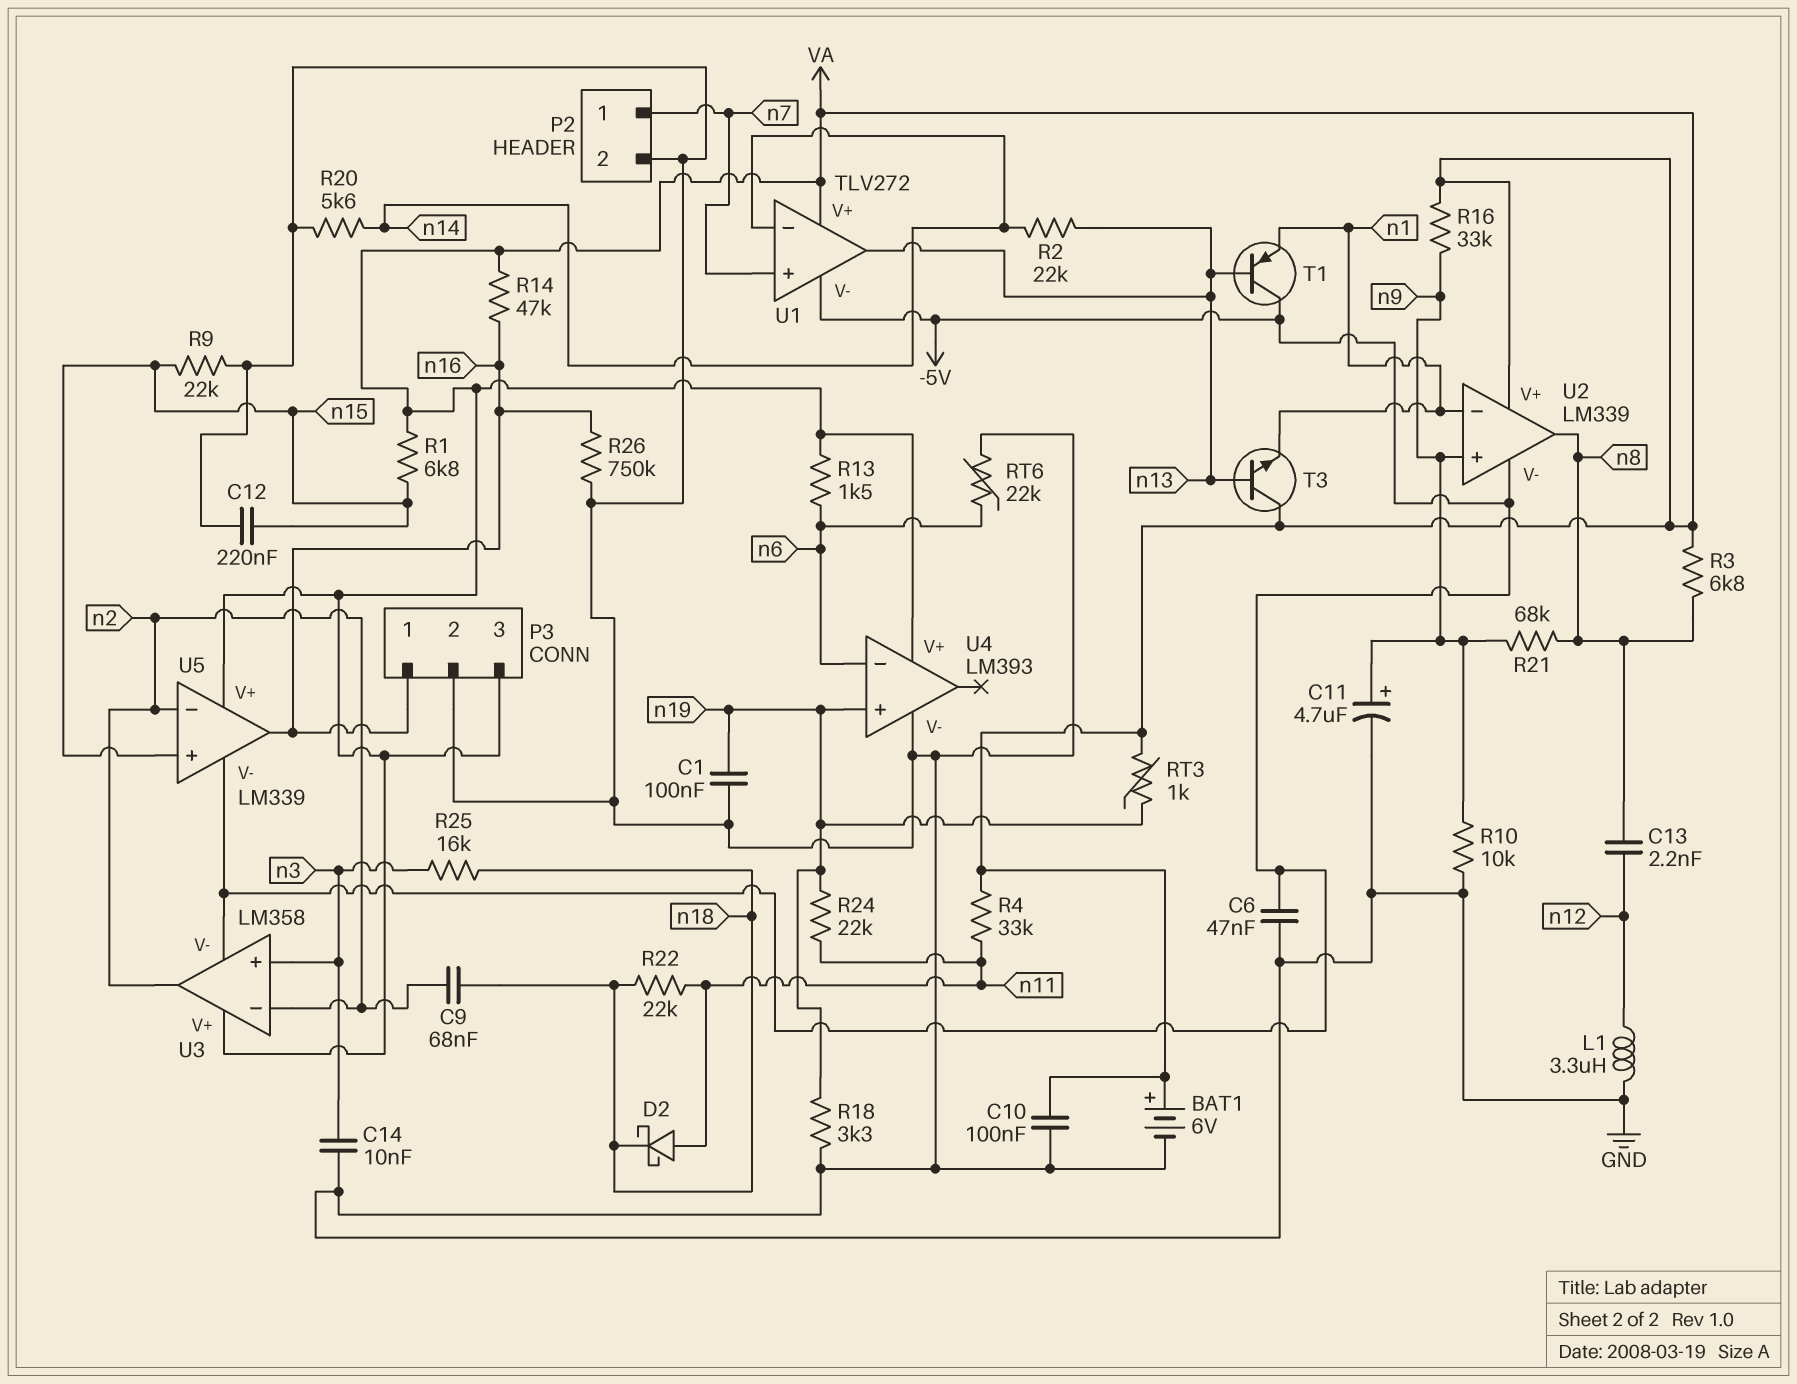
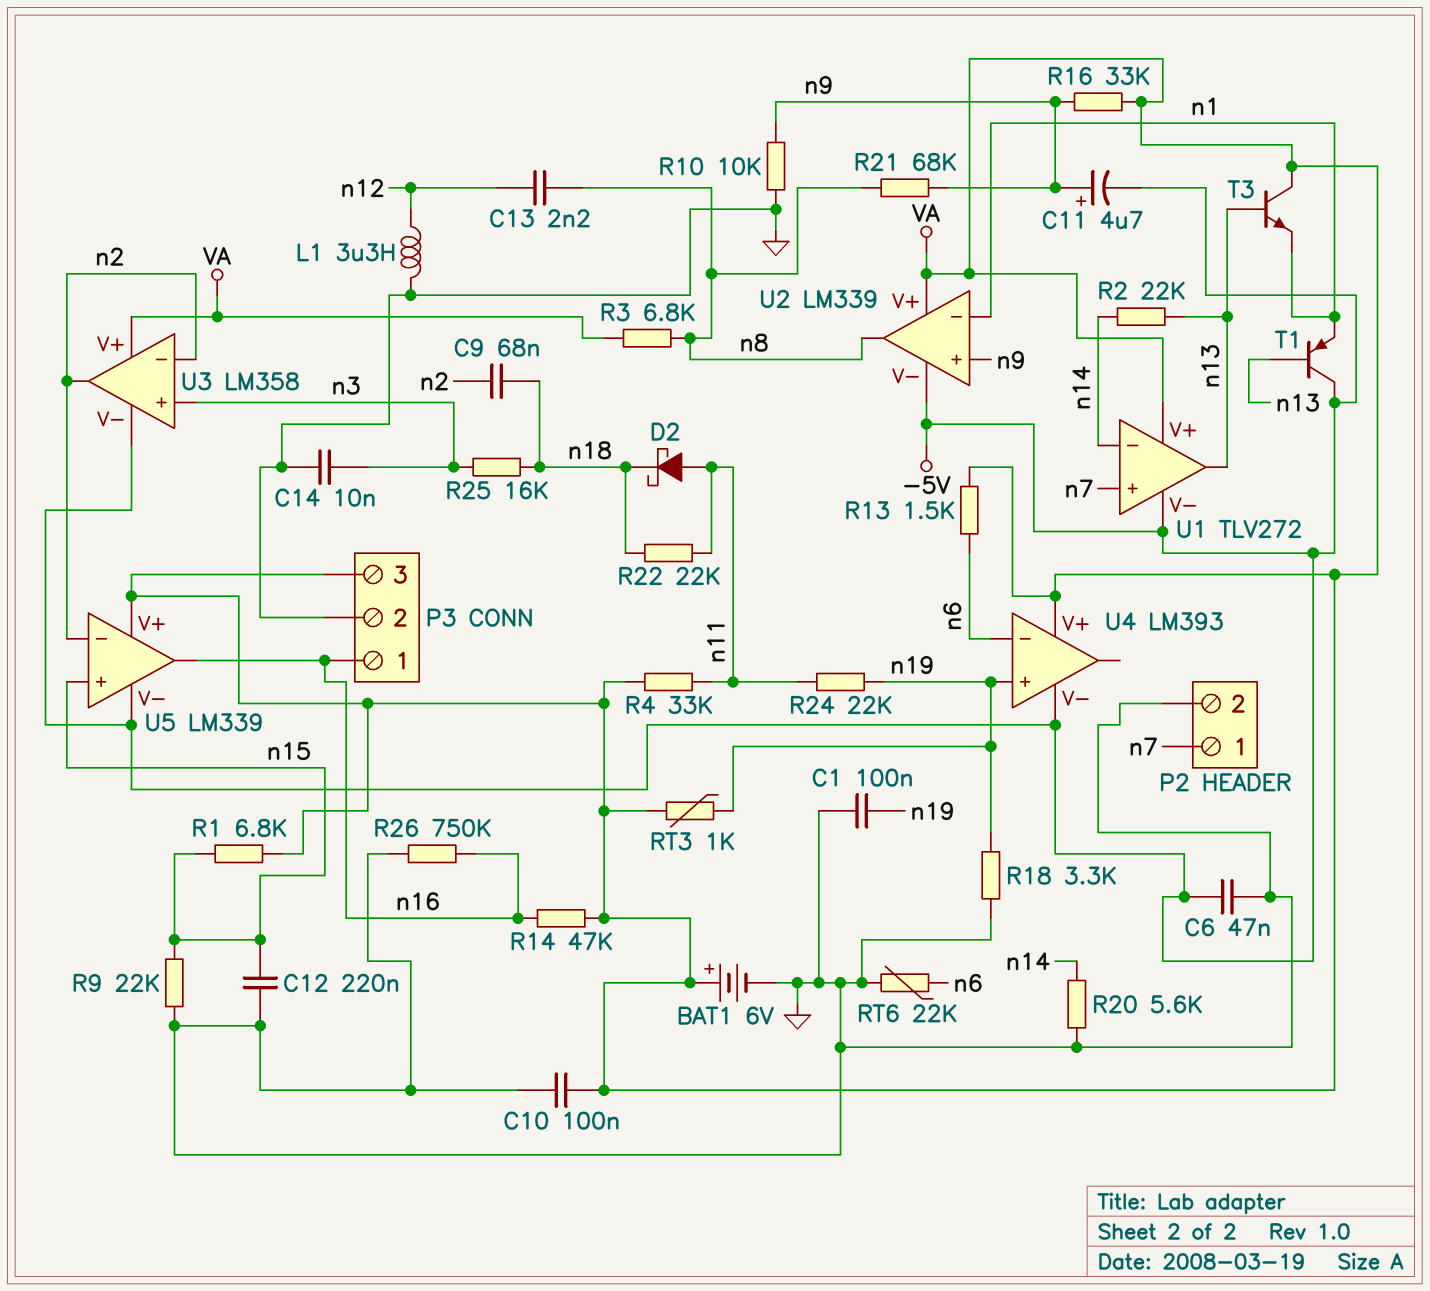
C11: 4.7uF (plus n9, minus GND) -> 4.7uF (plus n9, minus -5V)
U4 pin V-: GND -> -5V

